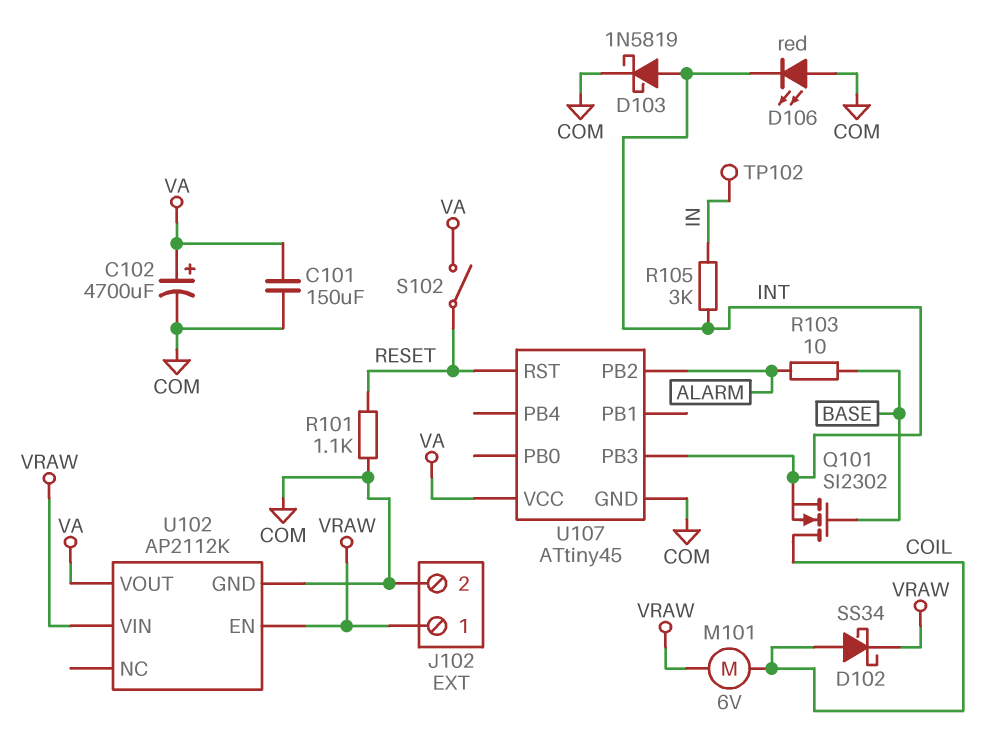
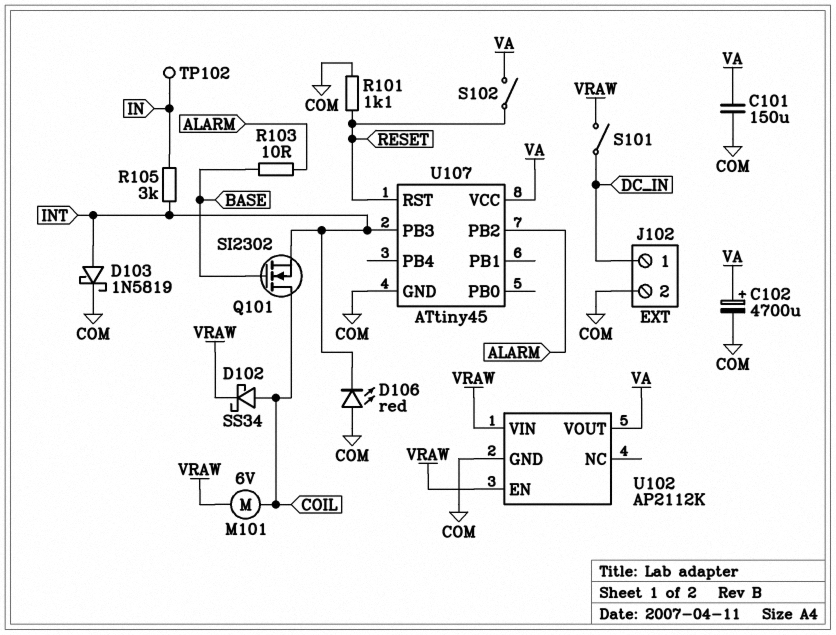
J102 pin 1: VRAW -> DC_IN
S101: none -> switch (DC_IN, VRAW)

